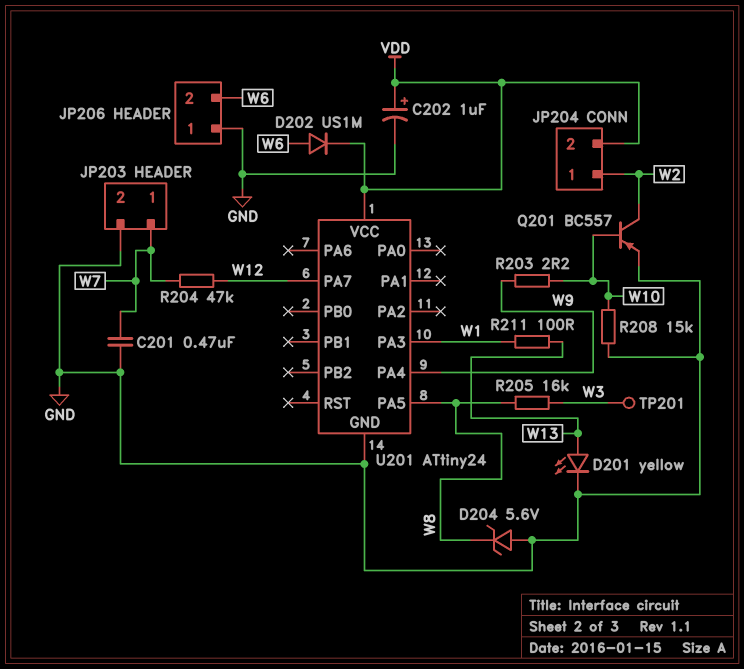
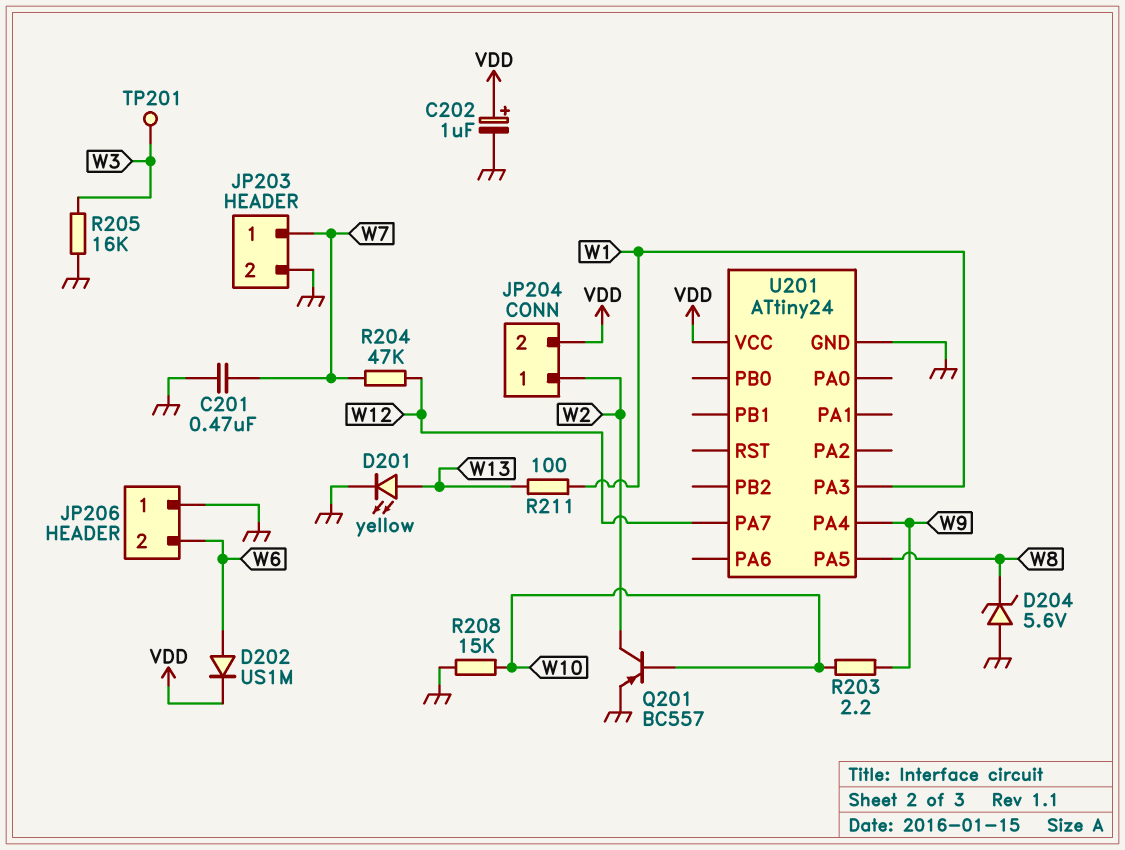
R205: 16k (W3, W8) -> 16k (GND, W3)

